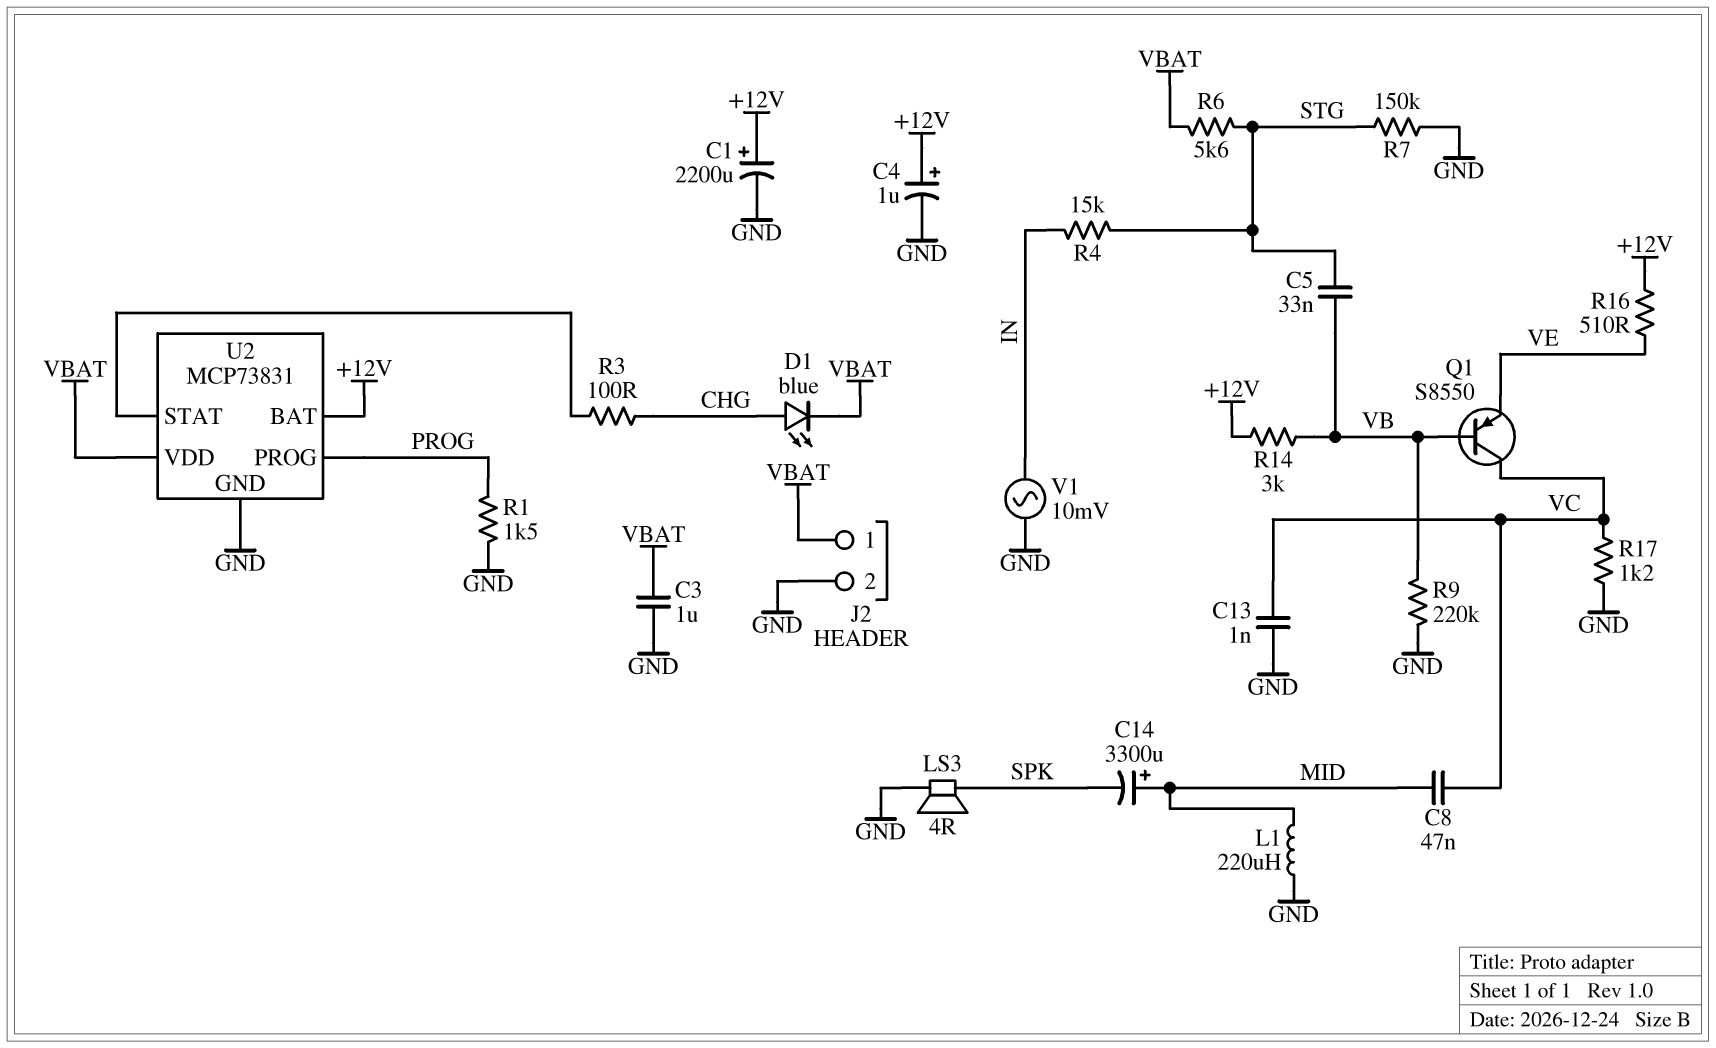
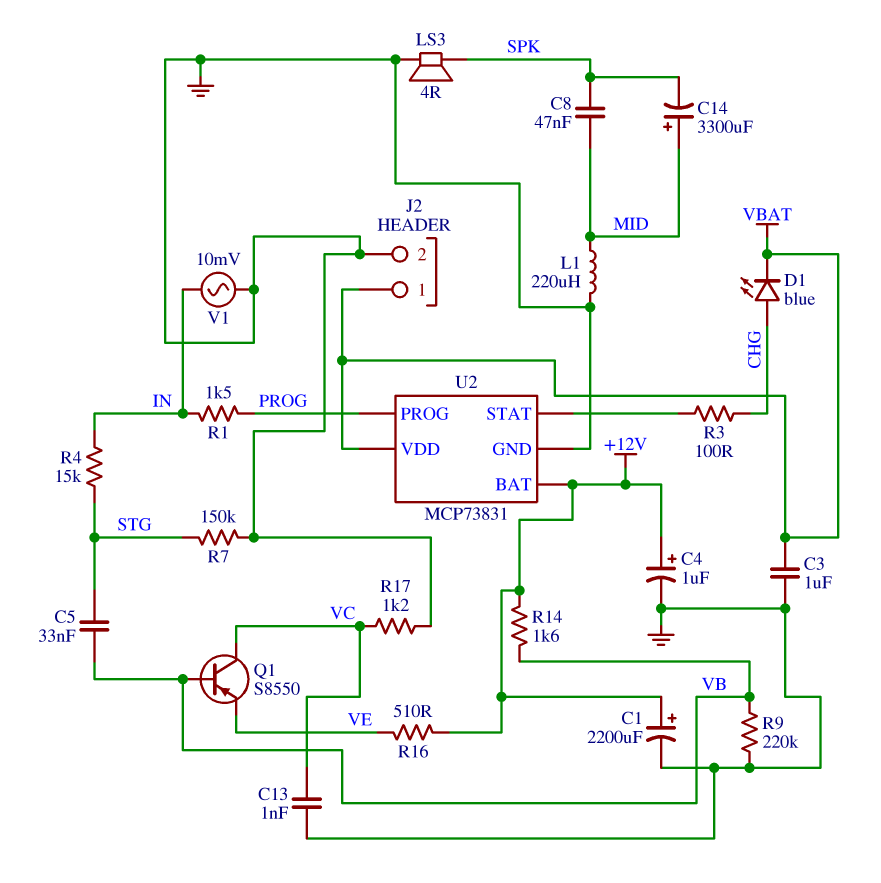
C8: 47nF (MID, VC) -> 47nF (MID, SPK)
R1: 1.5k (GND, PROG) -> 1.5k (IN, PROG)
R6: 5.6k (STG, VBAT) -> none
R14: 3k (+12V, VB) -> 1.6k (+12V, VB)

